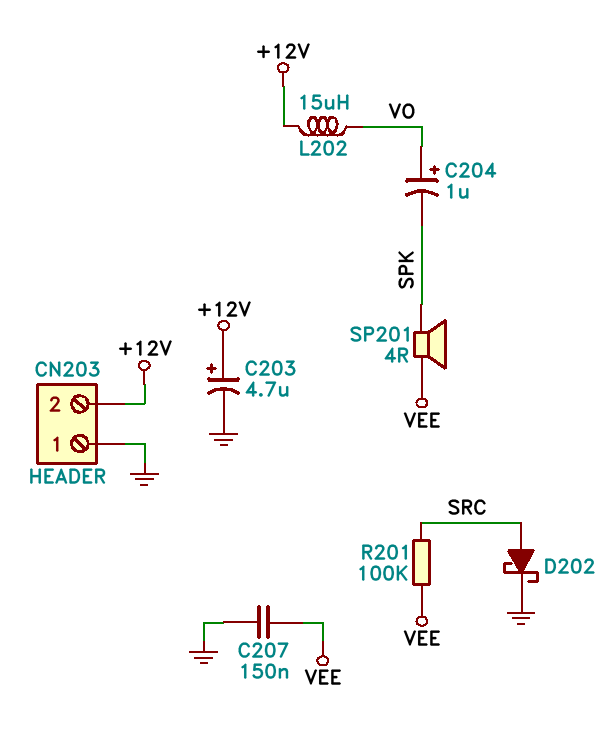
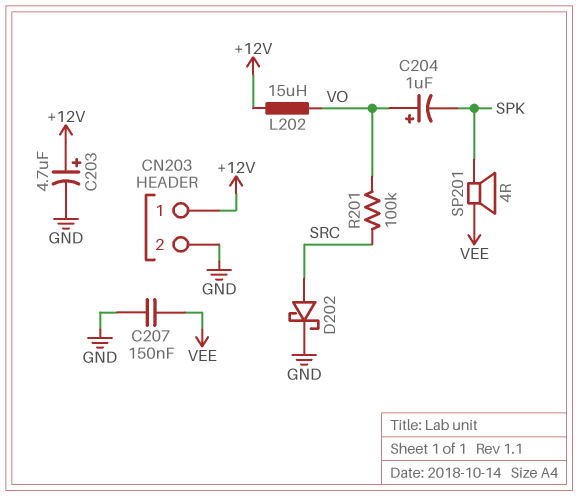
CN203 pin 1: GND -> +12V
CN203 pin 2: +12V -> GND
R201: 100k (SRC, VEE) -> 100k (SRC, VO)

